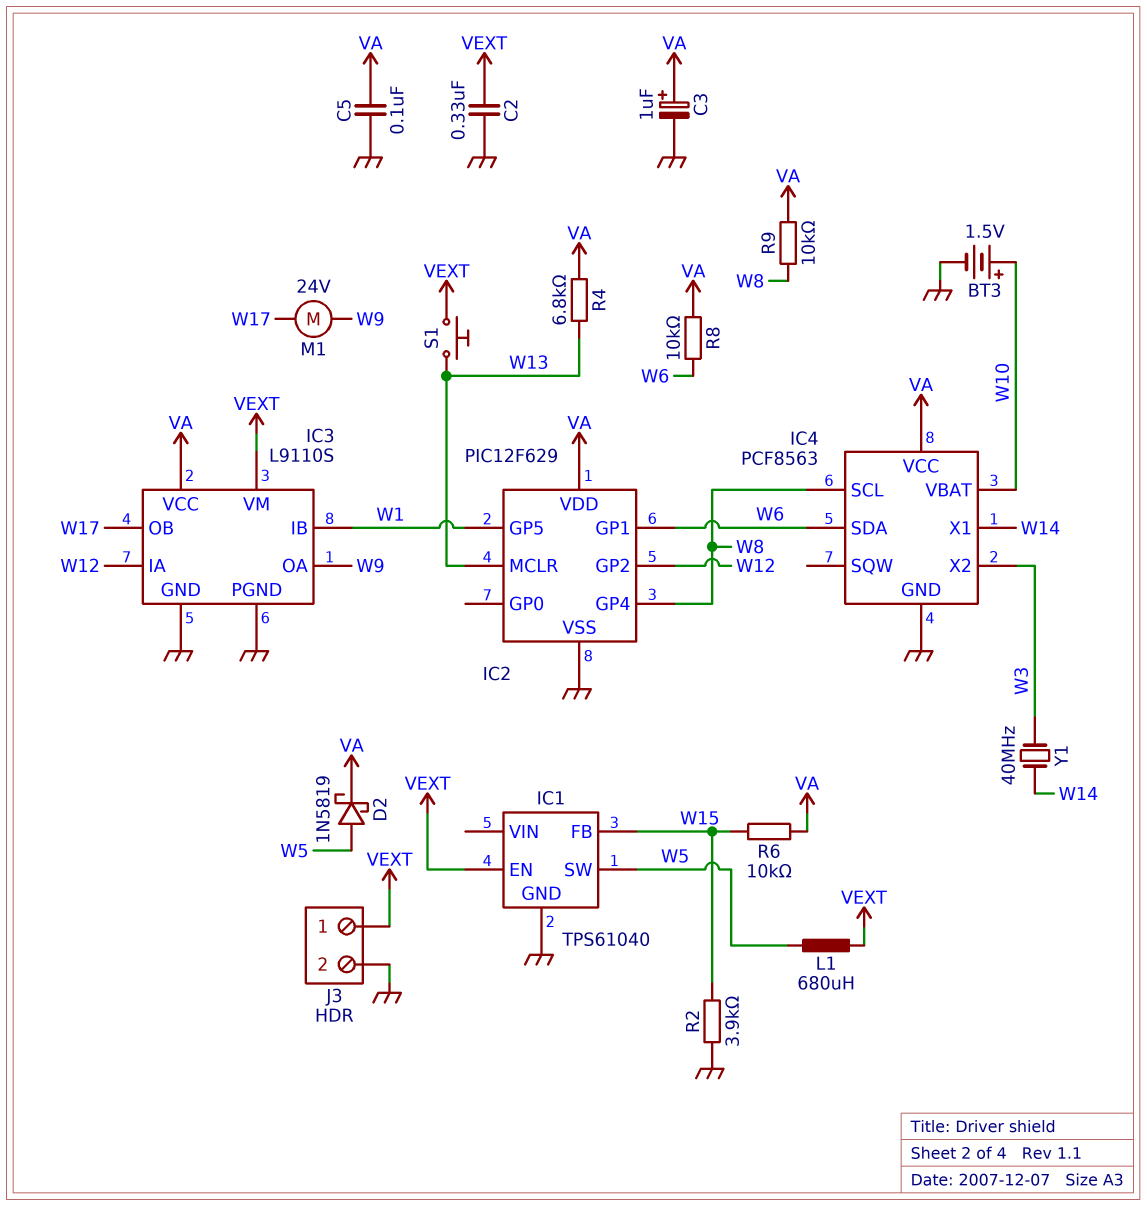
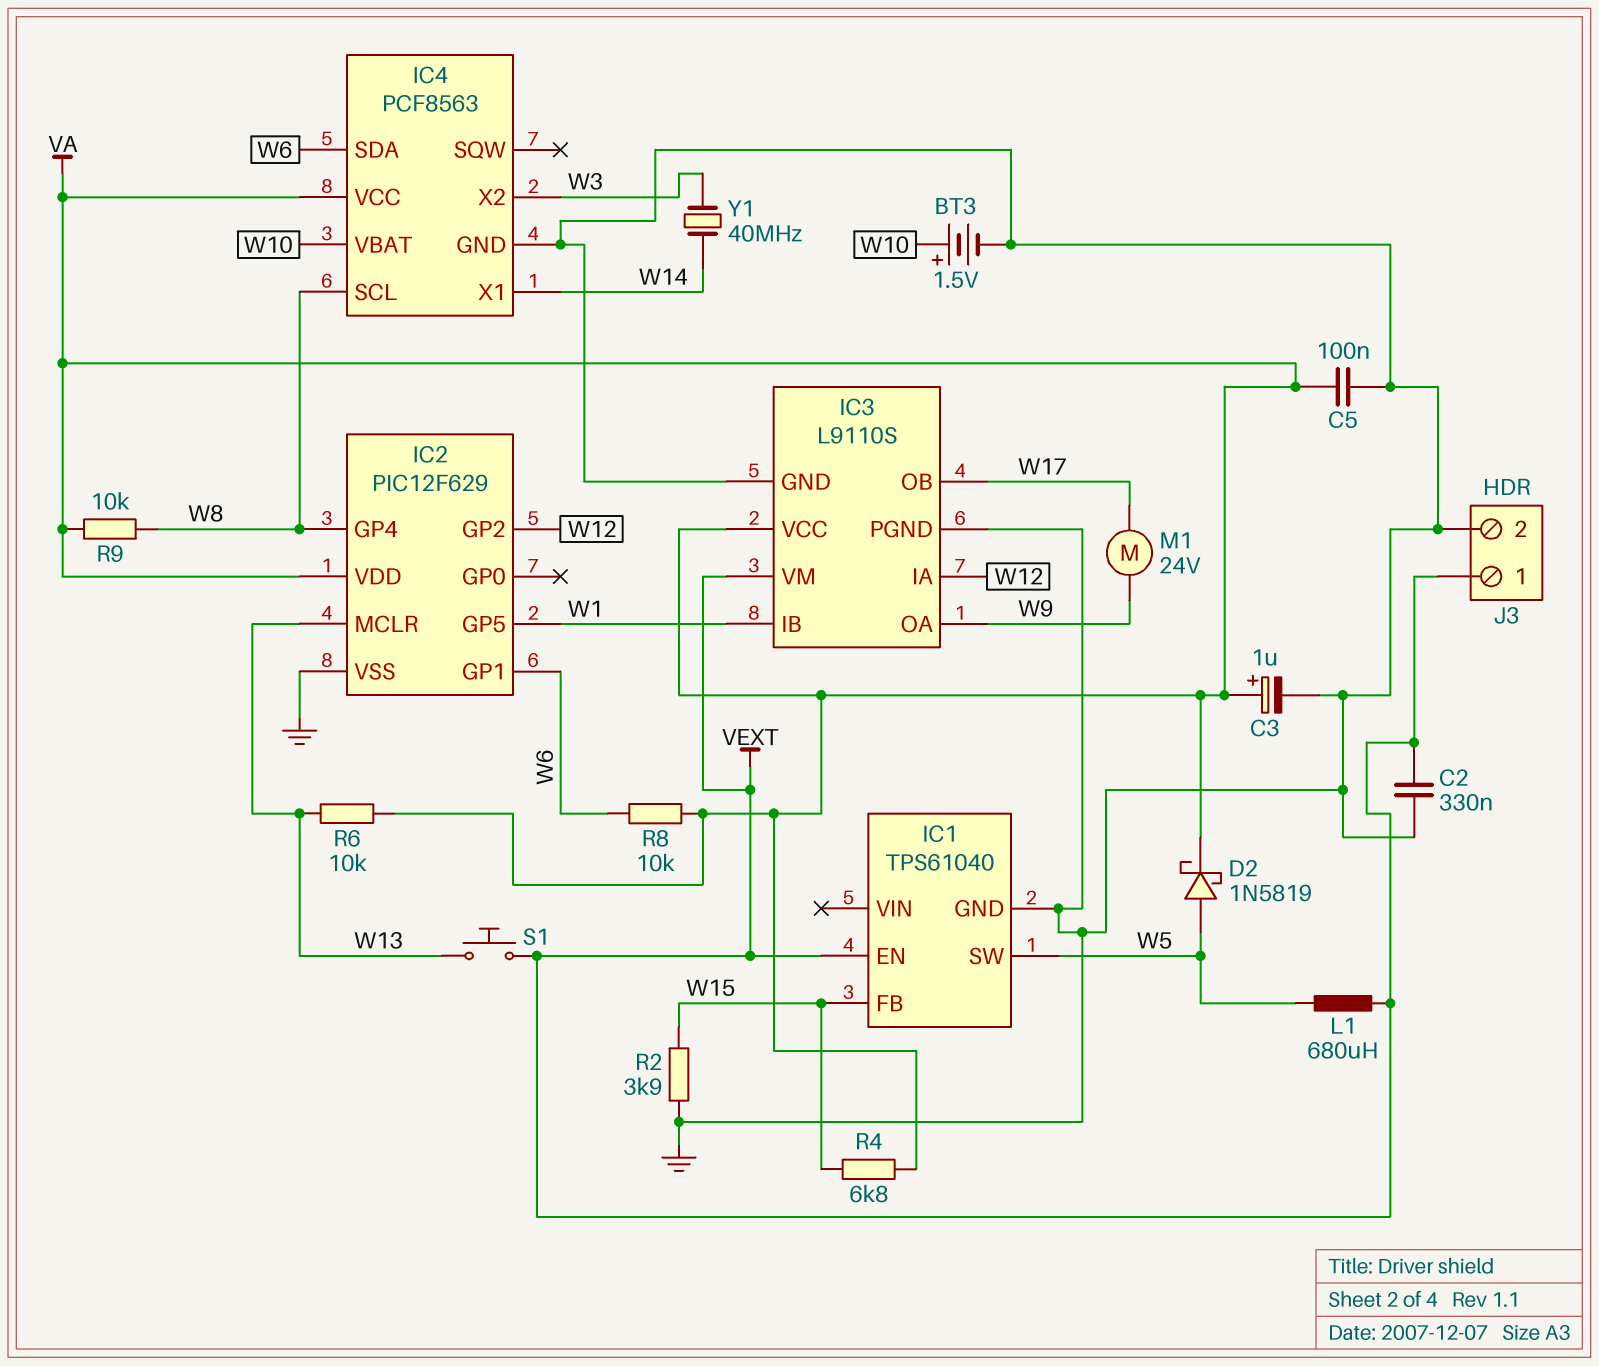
R4: 6.8k (VA, W13) -> 6.8k (VA, W15)
R6: 10k (VA, W15) -> 10k (VA, W13)

